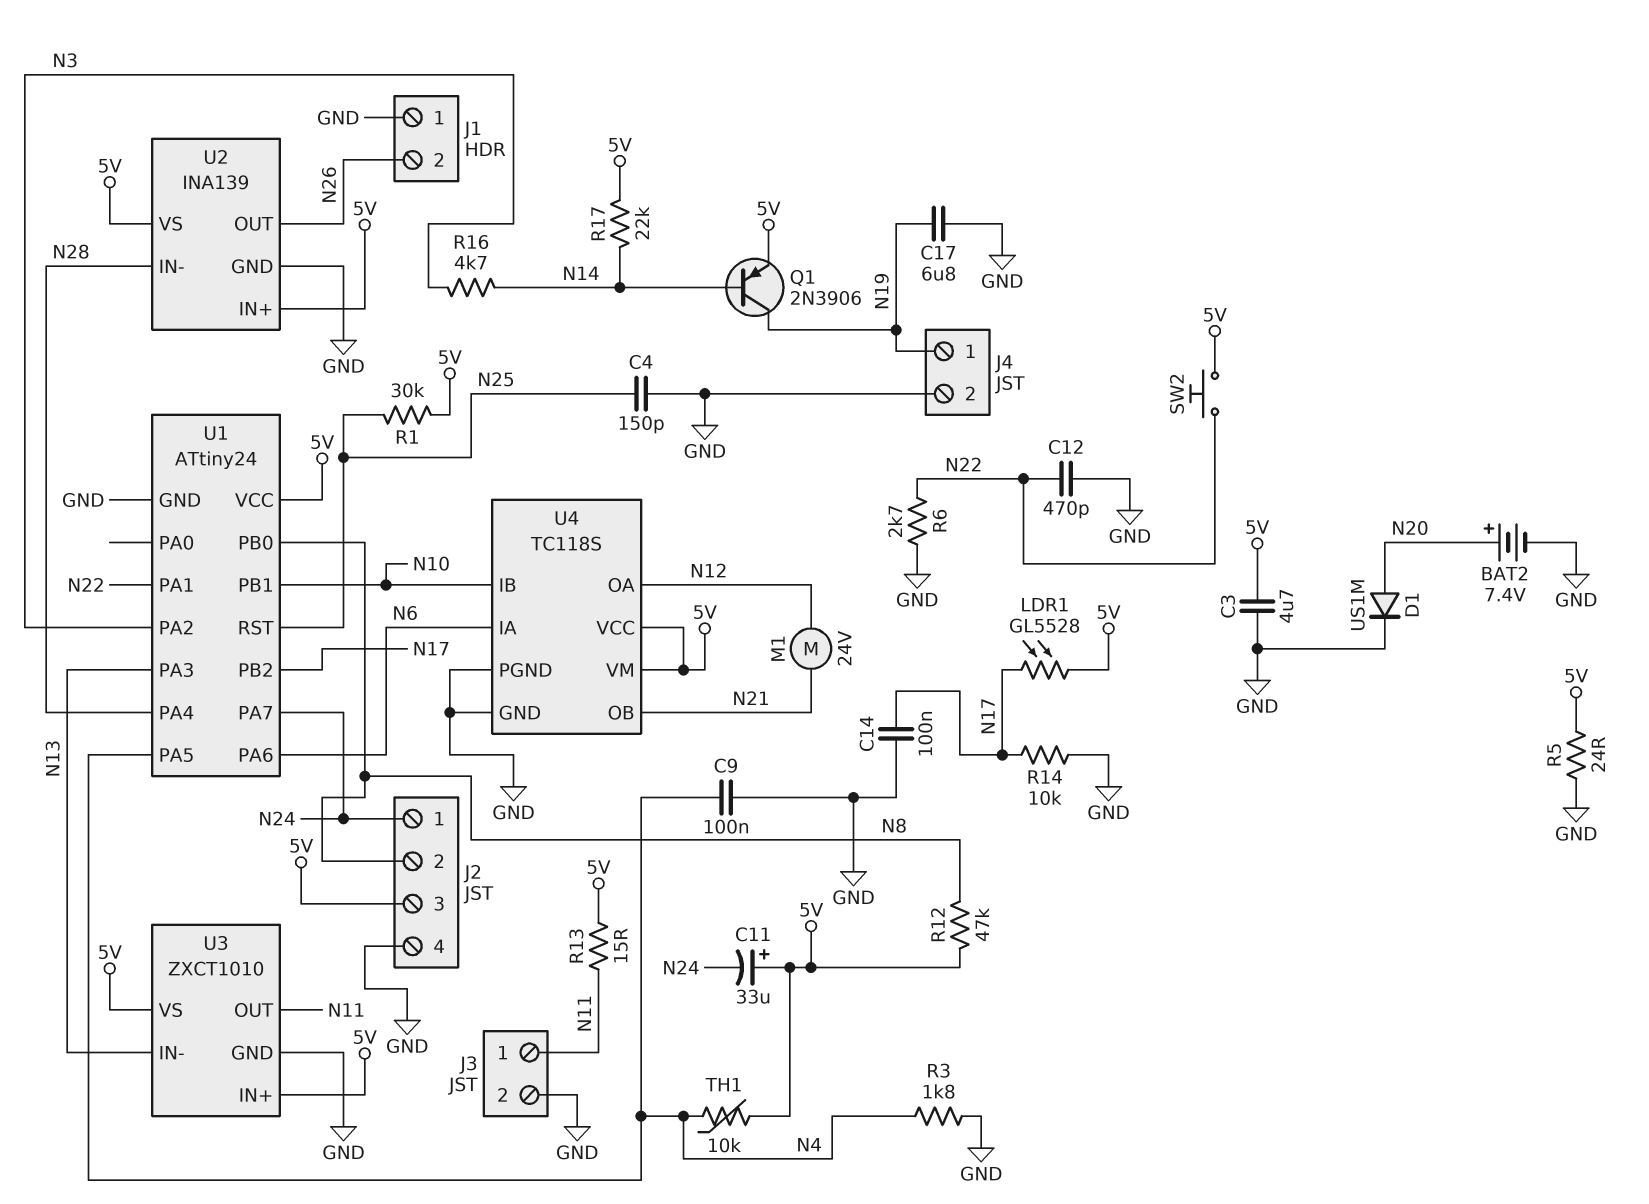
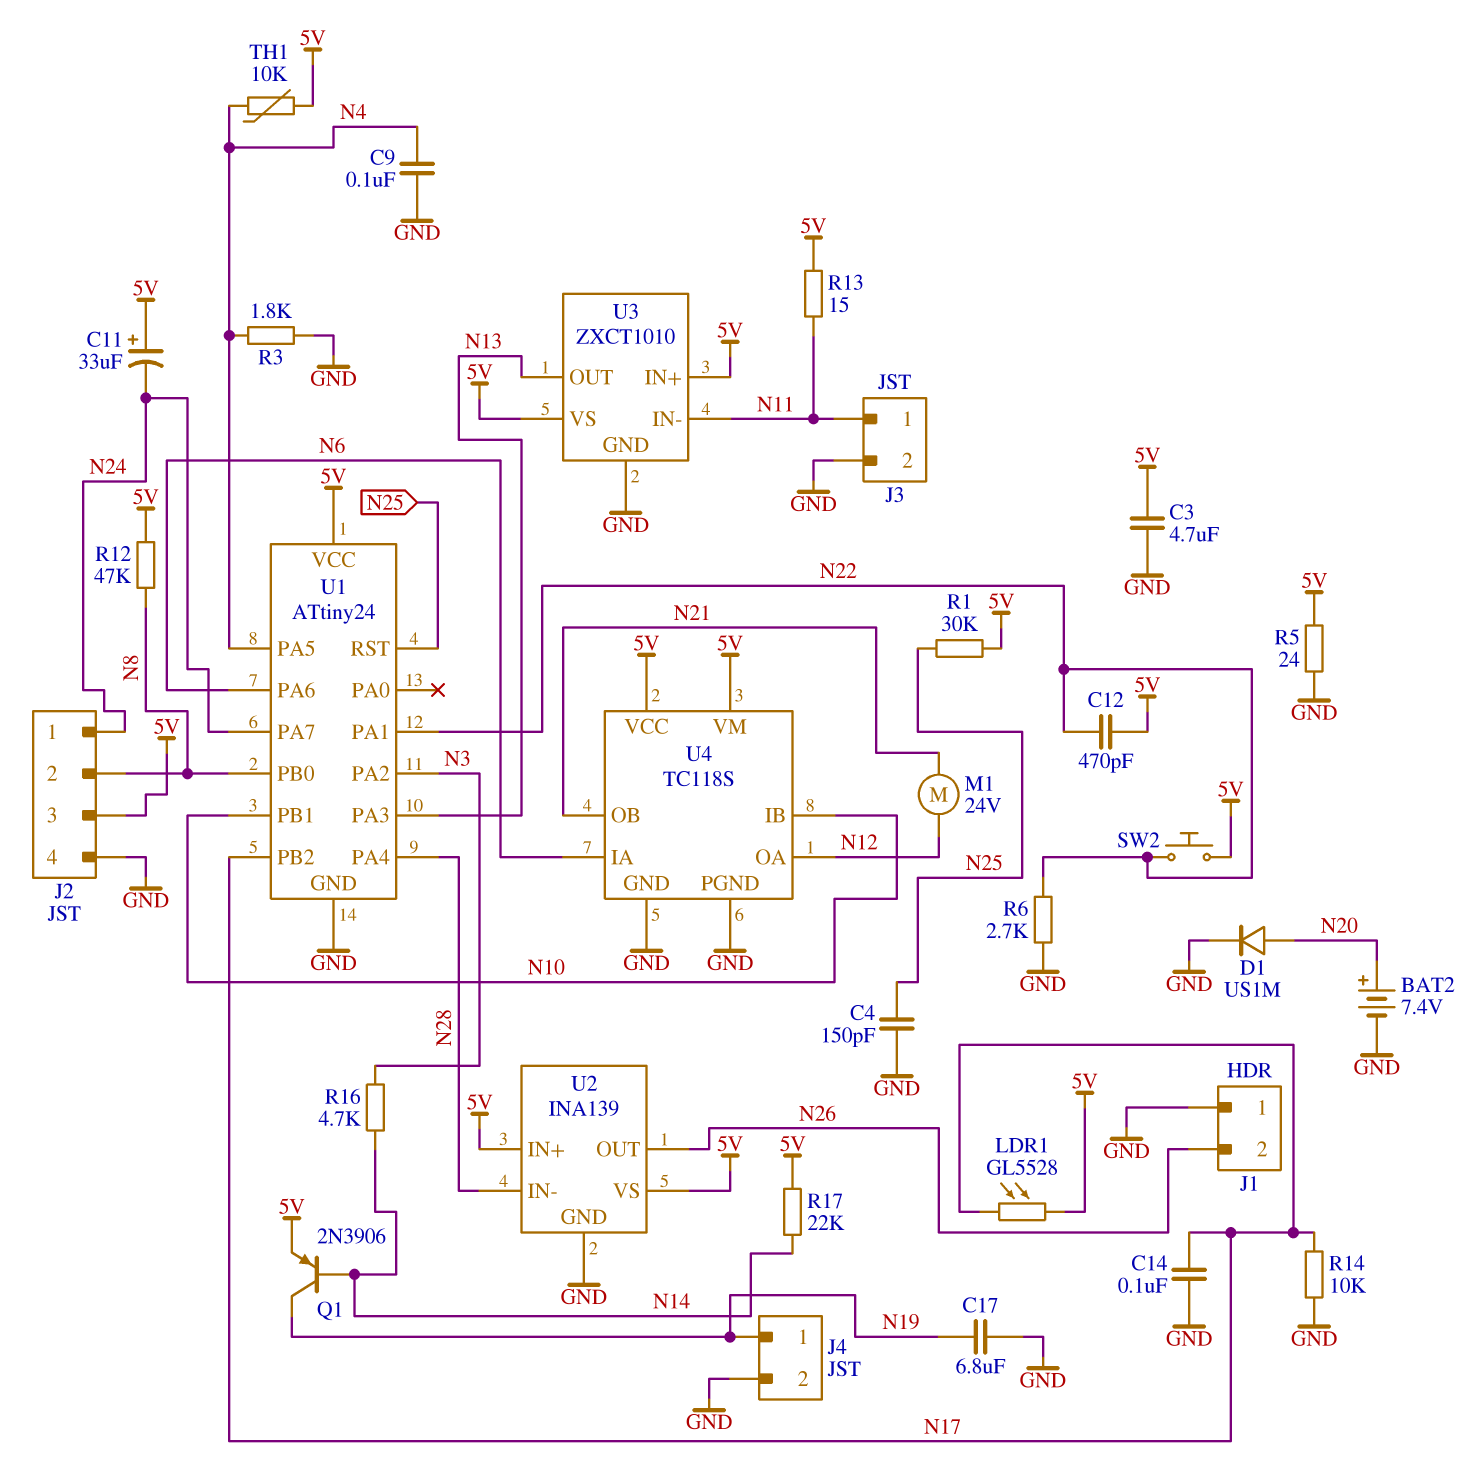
C12: 470pF (GND, N22) -> 470pF (5V, N22)
U3 pin IN-: N13 -> N11
U3 pin OUT: N11 -> N13

